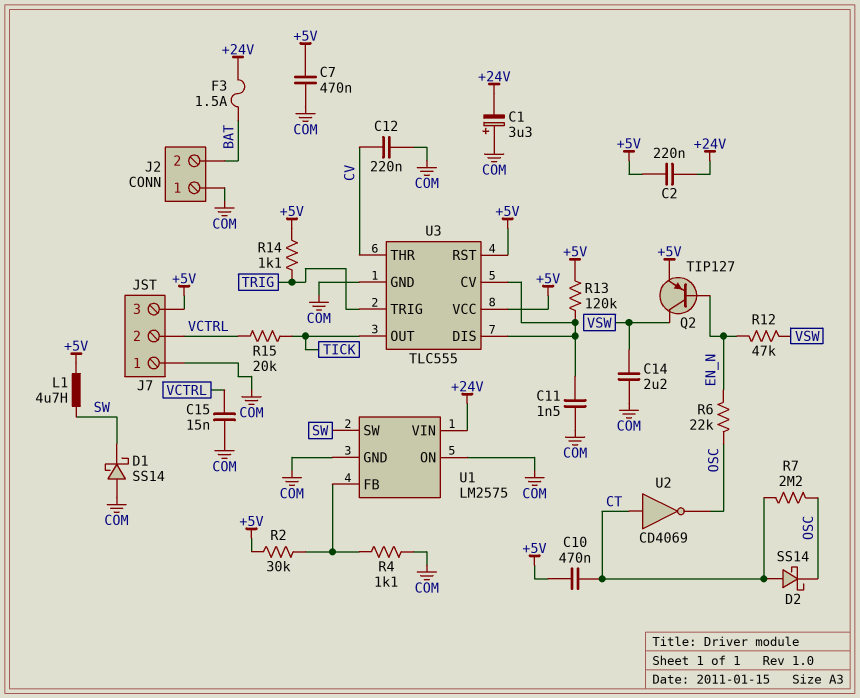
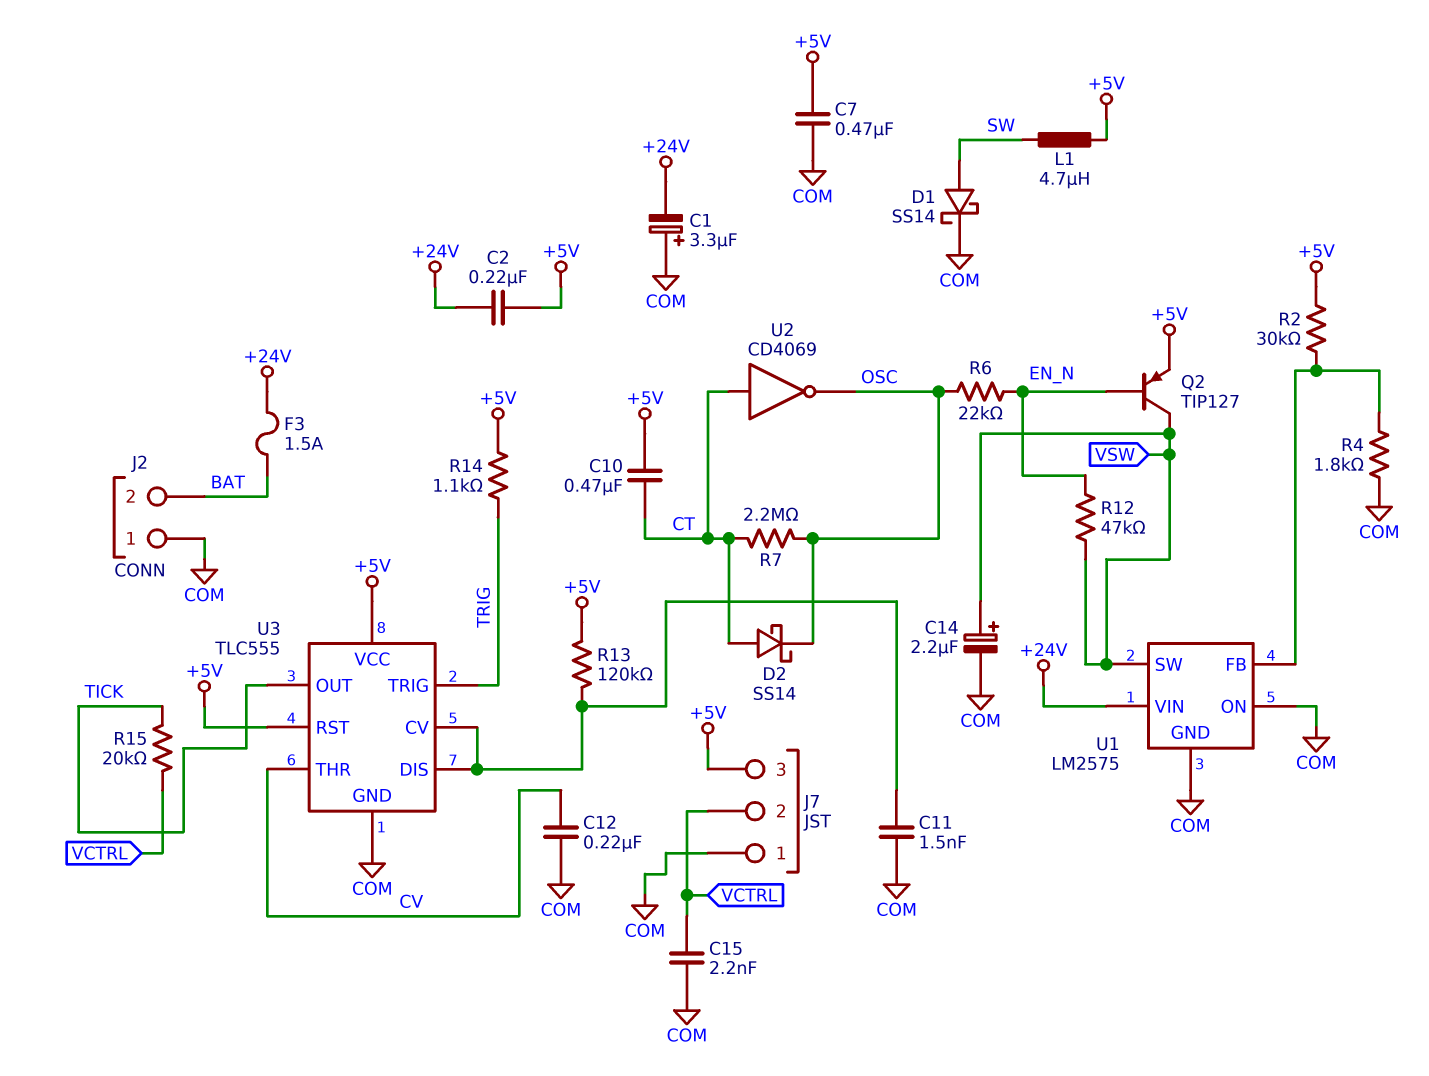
C14: 2.2uF (COM, VSW) -> 2.2uF (plus VSW, minus COM)
C15: 15nF (COM, VCTRL) -> 2.2nF (COM, VCTRL)
D1: schottky SS14 (A COM, K SW) -> schottky SS14 (A SW, K COM)
R4: 1.1k (COM, U1/FB) -> 1.8k (COM, U1/FB)
U1 pin SW: SW -> VSW

